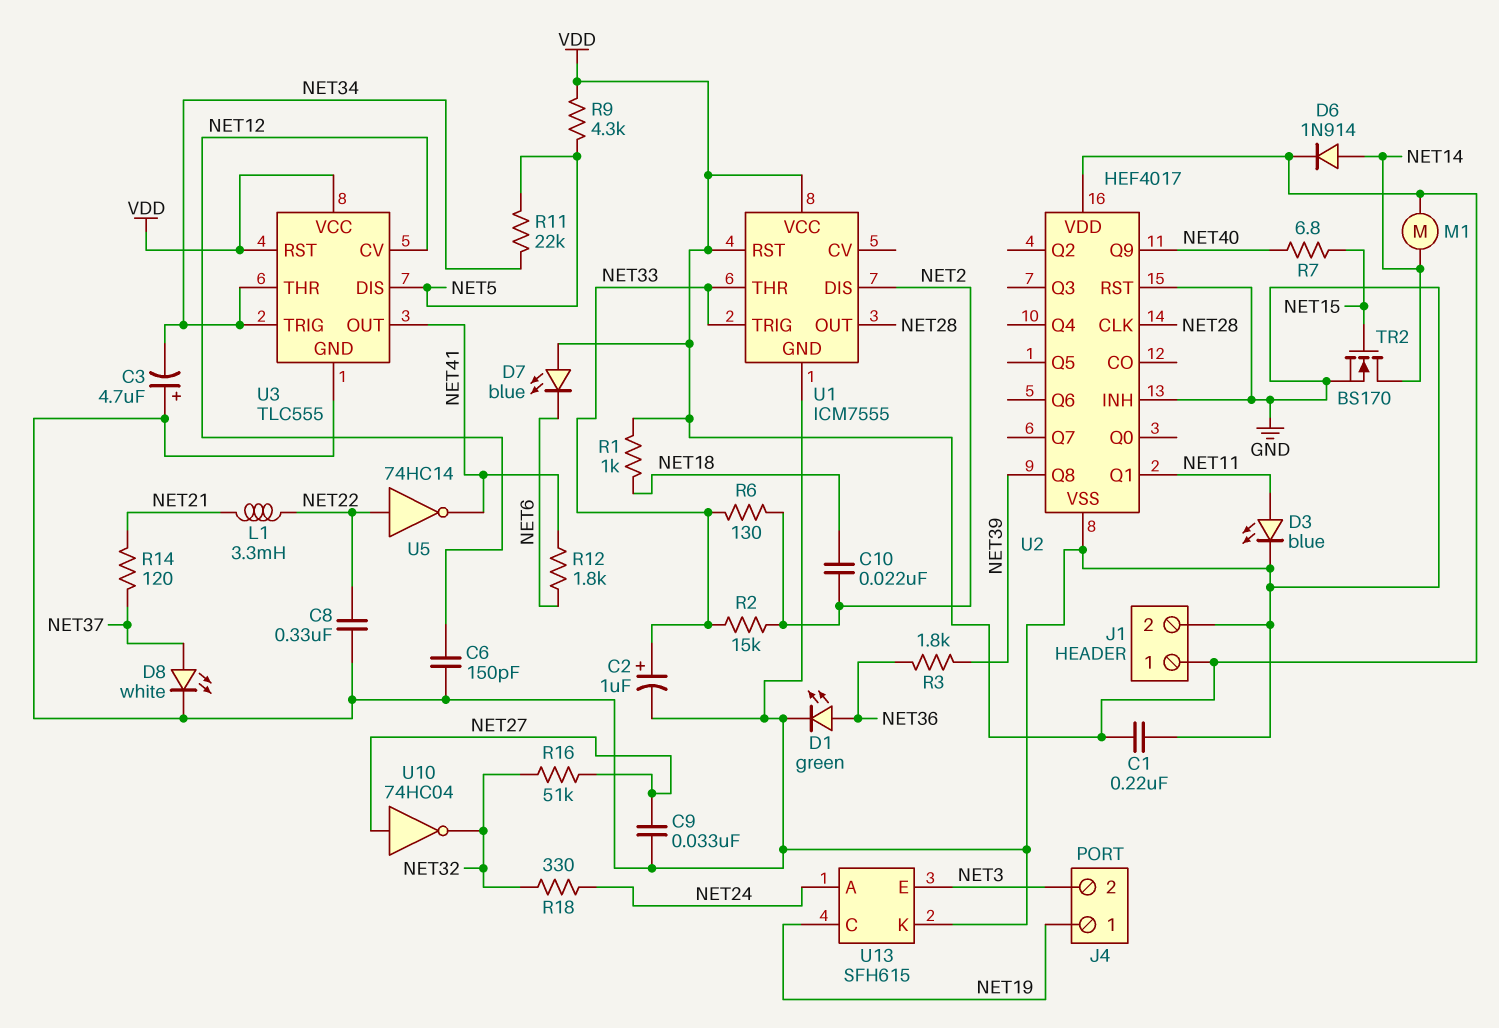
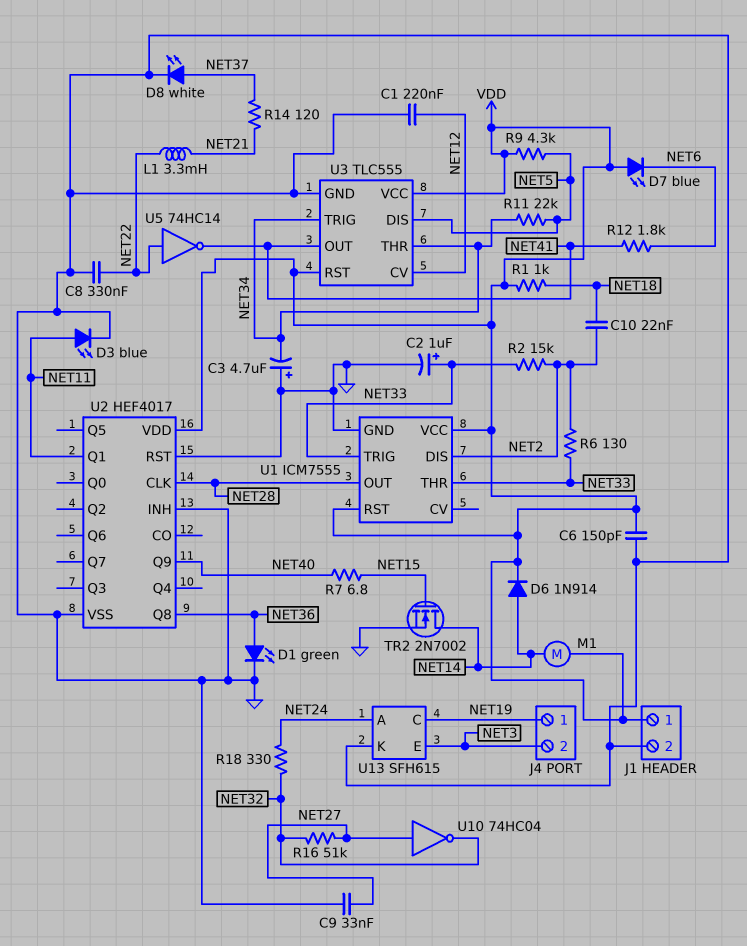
C1: 220nF (GND, VDD) -> 220nF (GND, NET12)
C6: 150pF (GND, NET12) -> 150pF (GND, VDD)
R3: 1.8k (NET36, NET39) -> none
TR2: NMOS BS170 (G NET15, D NET14, S GND) -> NMOS 2N7002 (G NET15, D NET14, S GND)
U2 pin Q8: NET39 -> NET36

